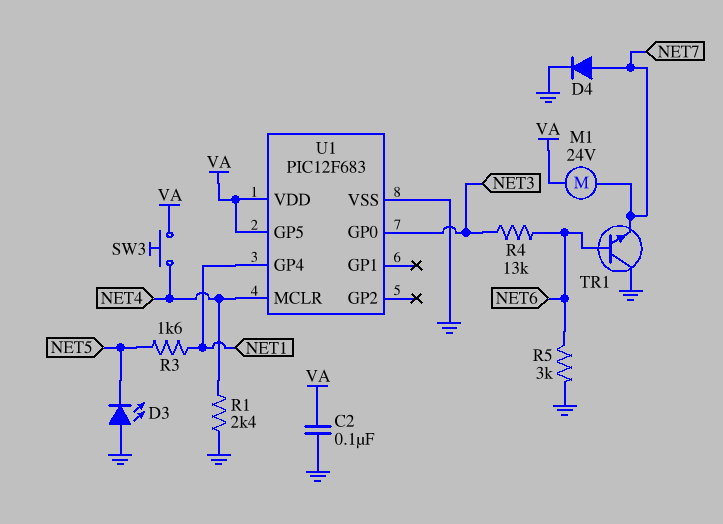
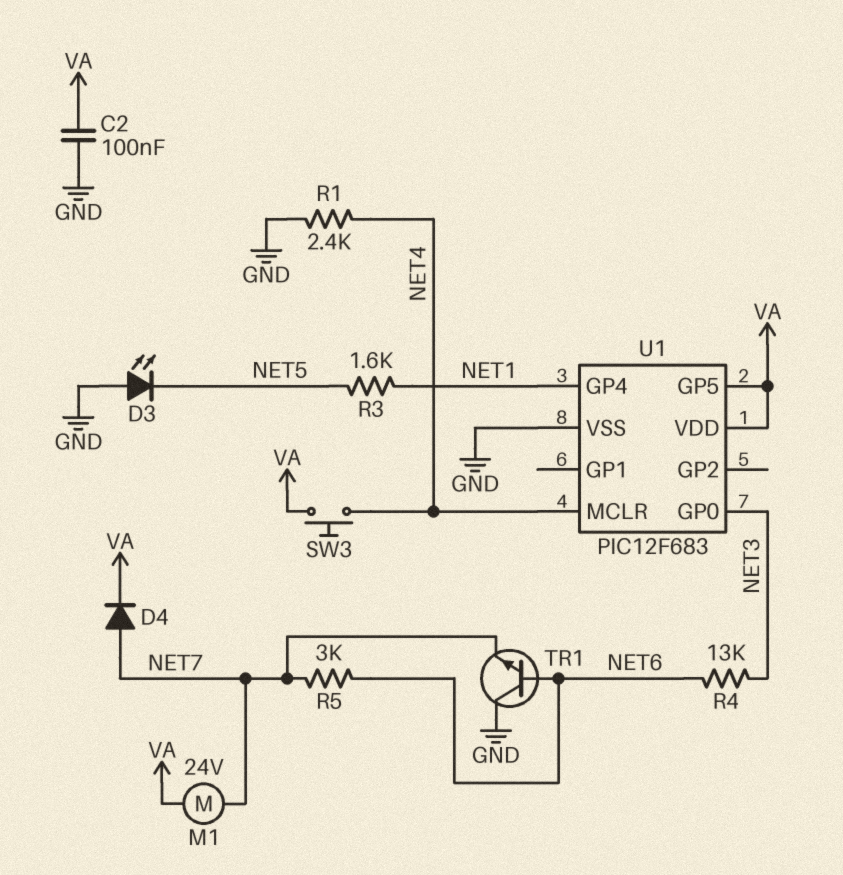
D4: diode (A NET7, K GND) -> diode (A NET7, K VA)
R5: 3k (GND, NET6) -> 3k (NET6, NET7)

